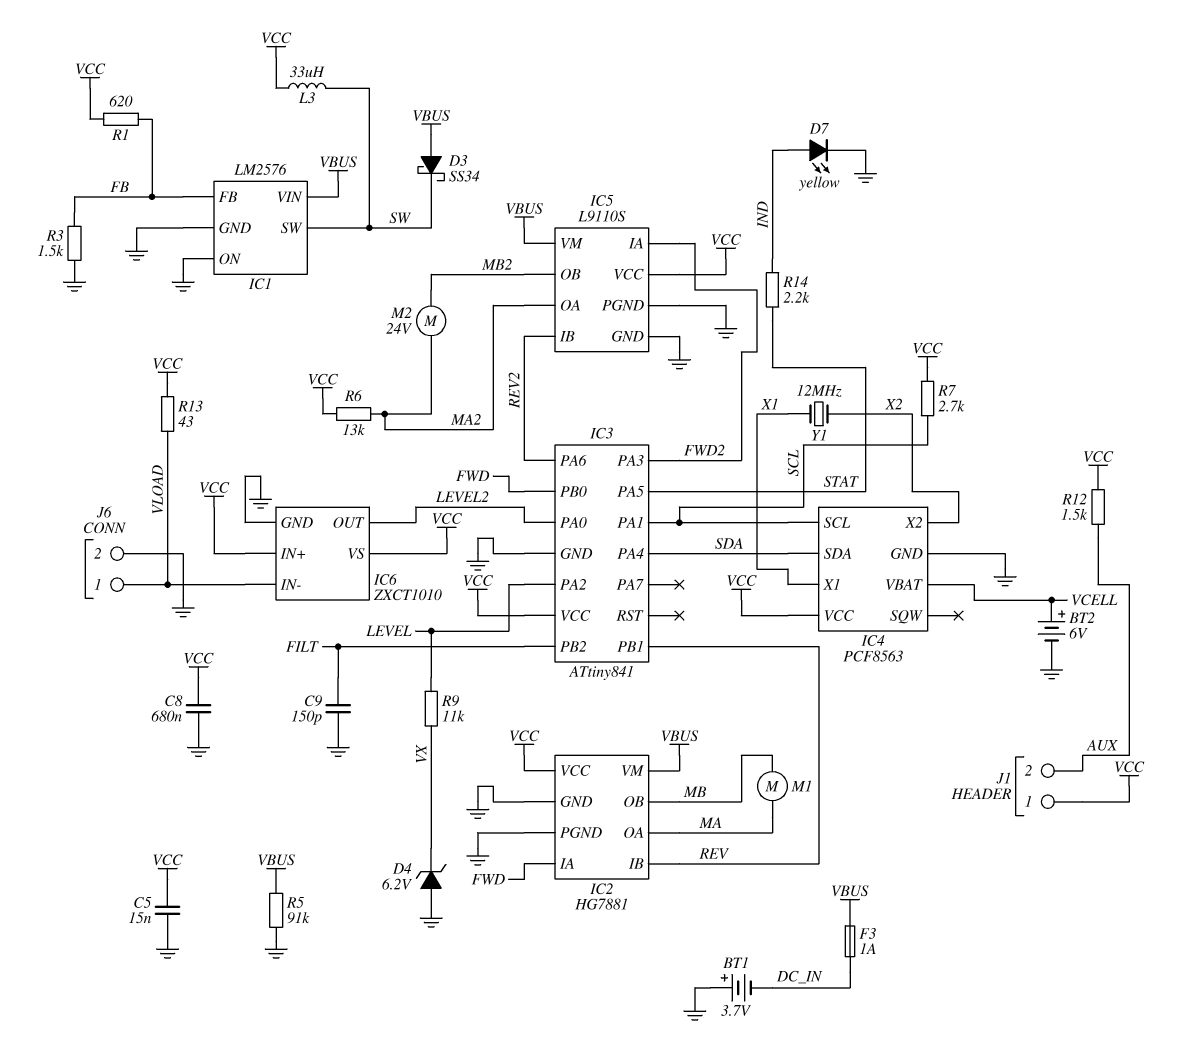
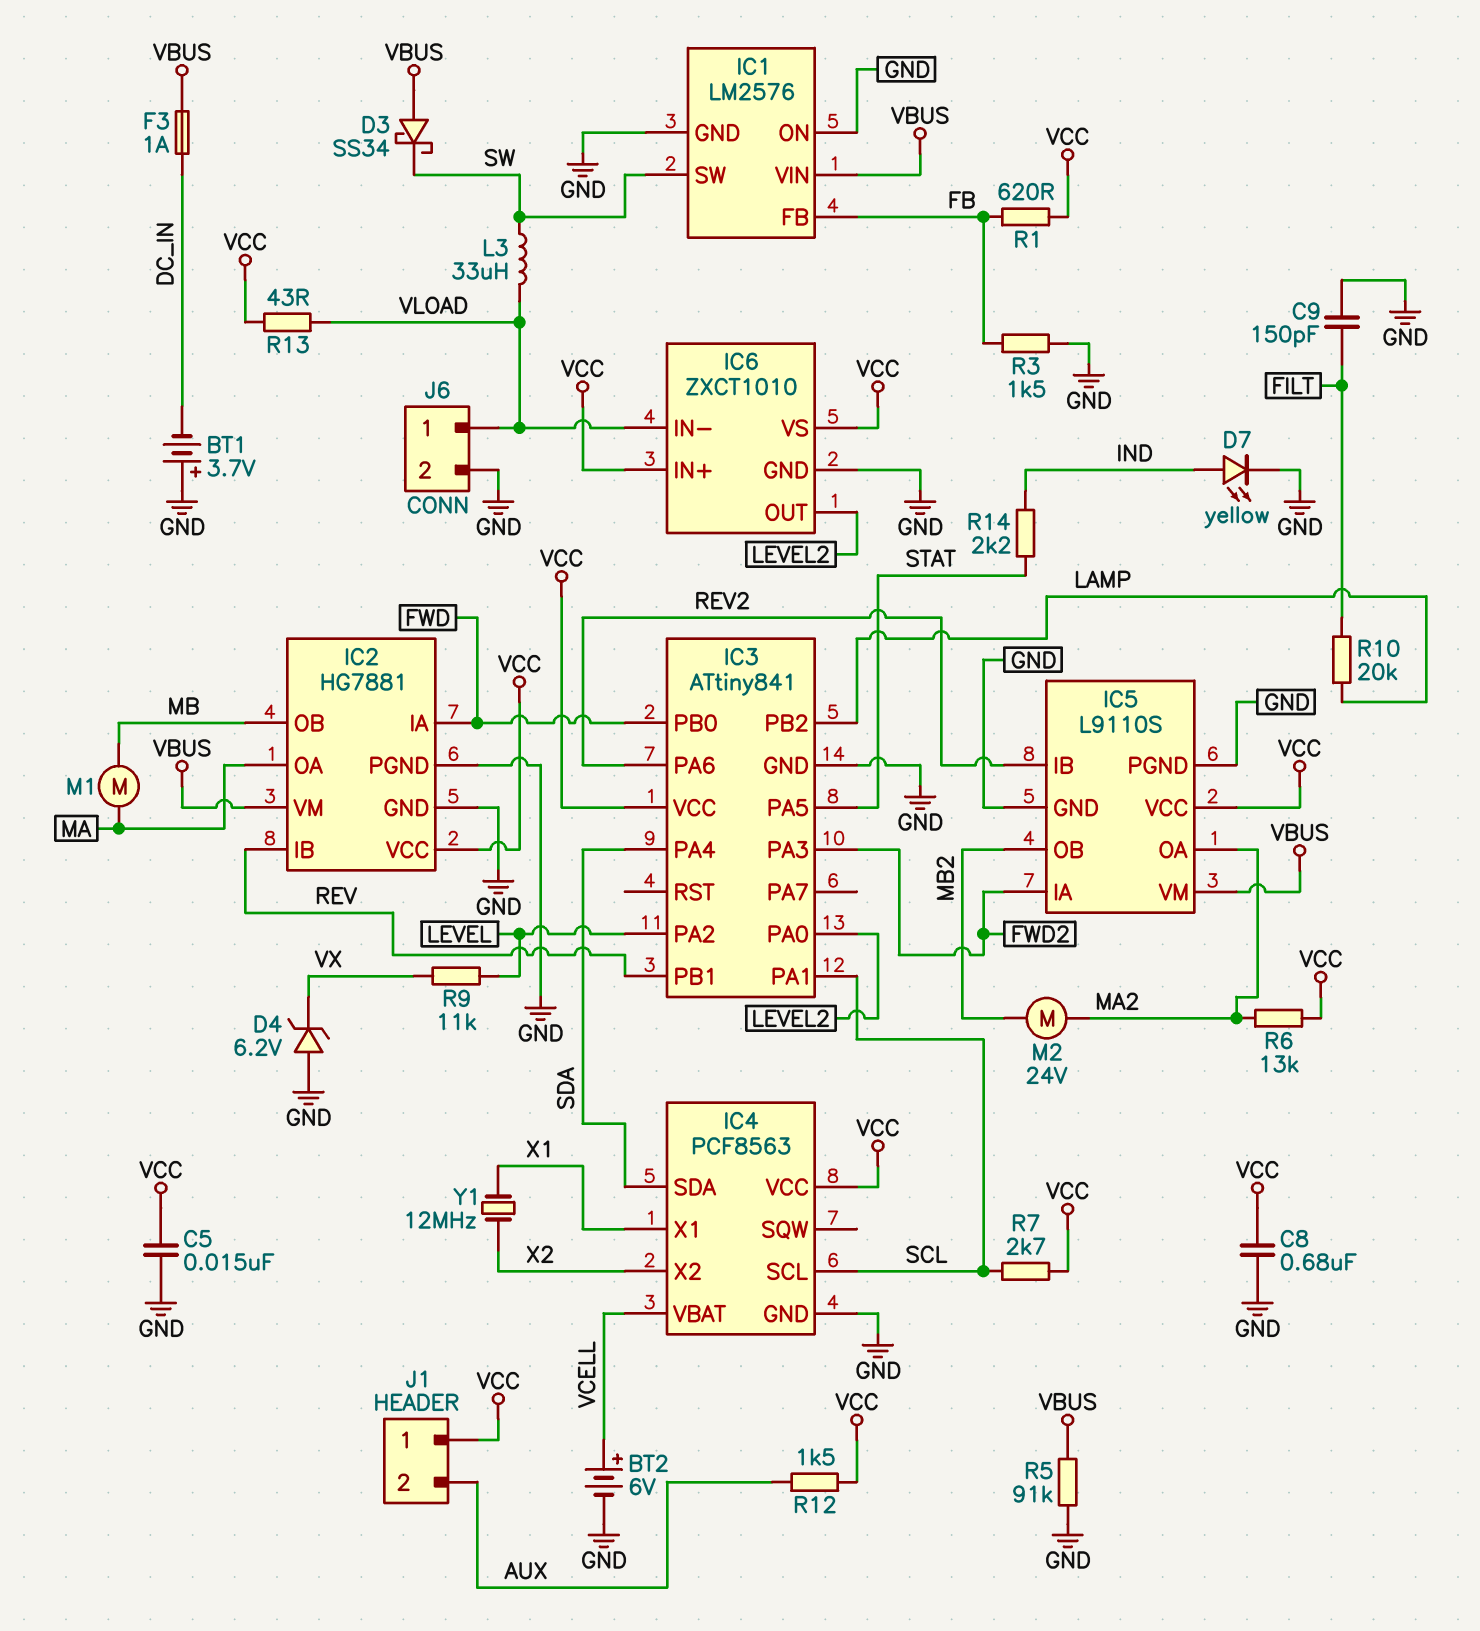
IC3 pin PB2: FILT -> LAMP
L3: 33uH (SW, VCC) -> 33uH (SW, VLOAD)
R10: none -> 20k (FILT, LAMP)

